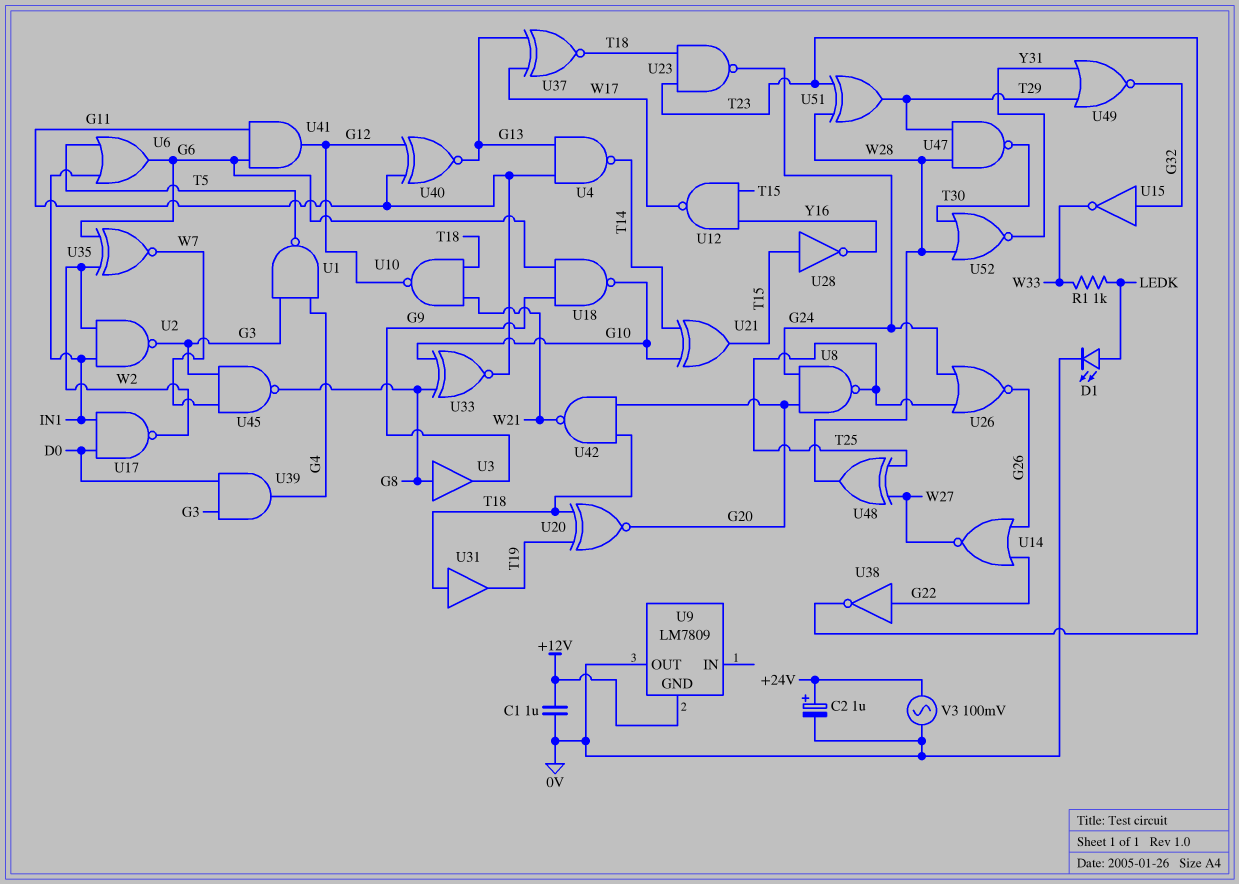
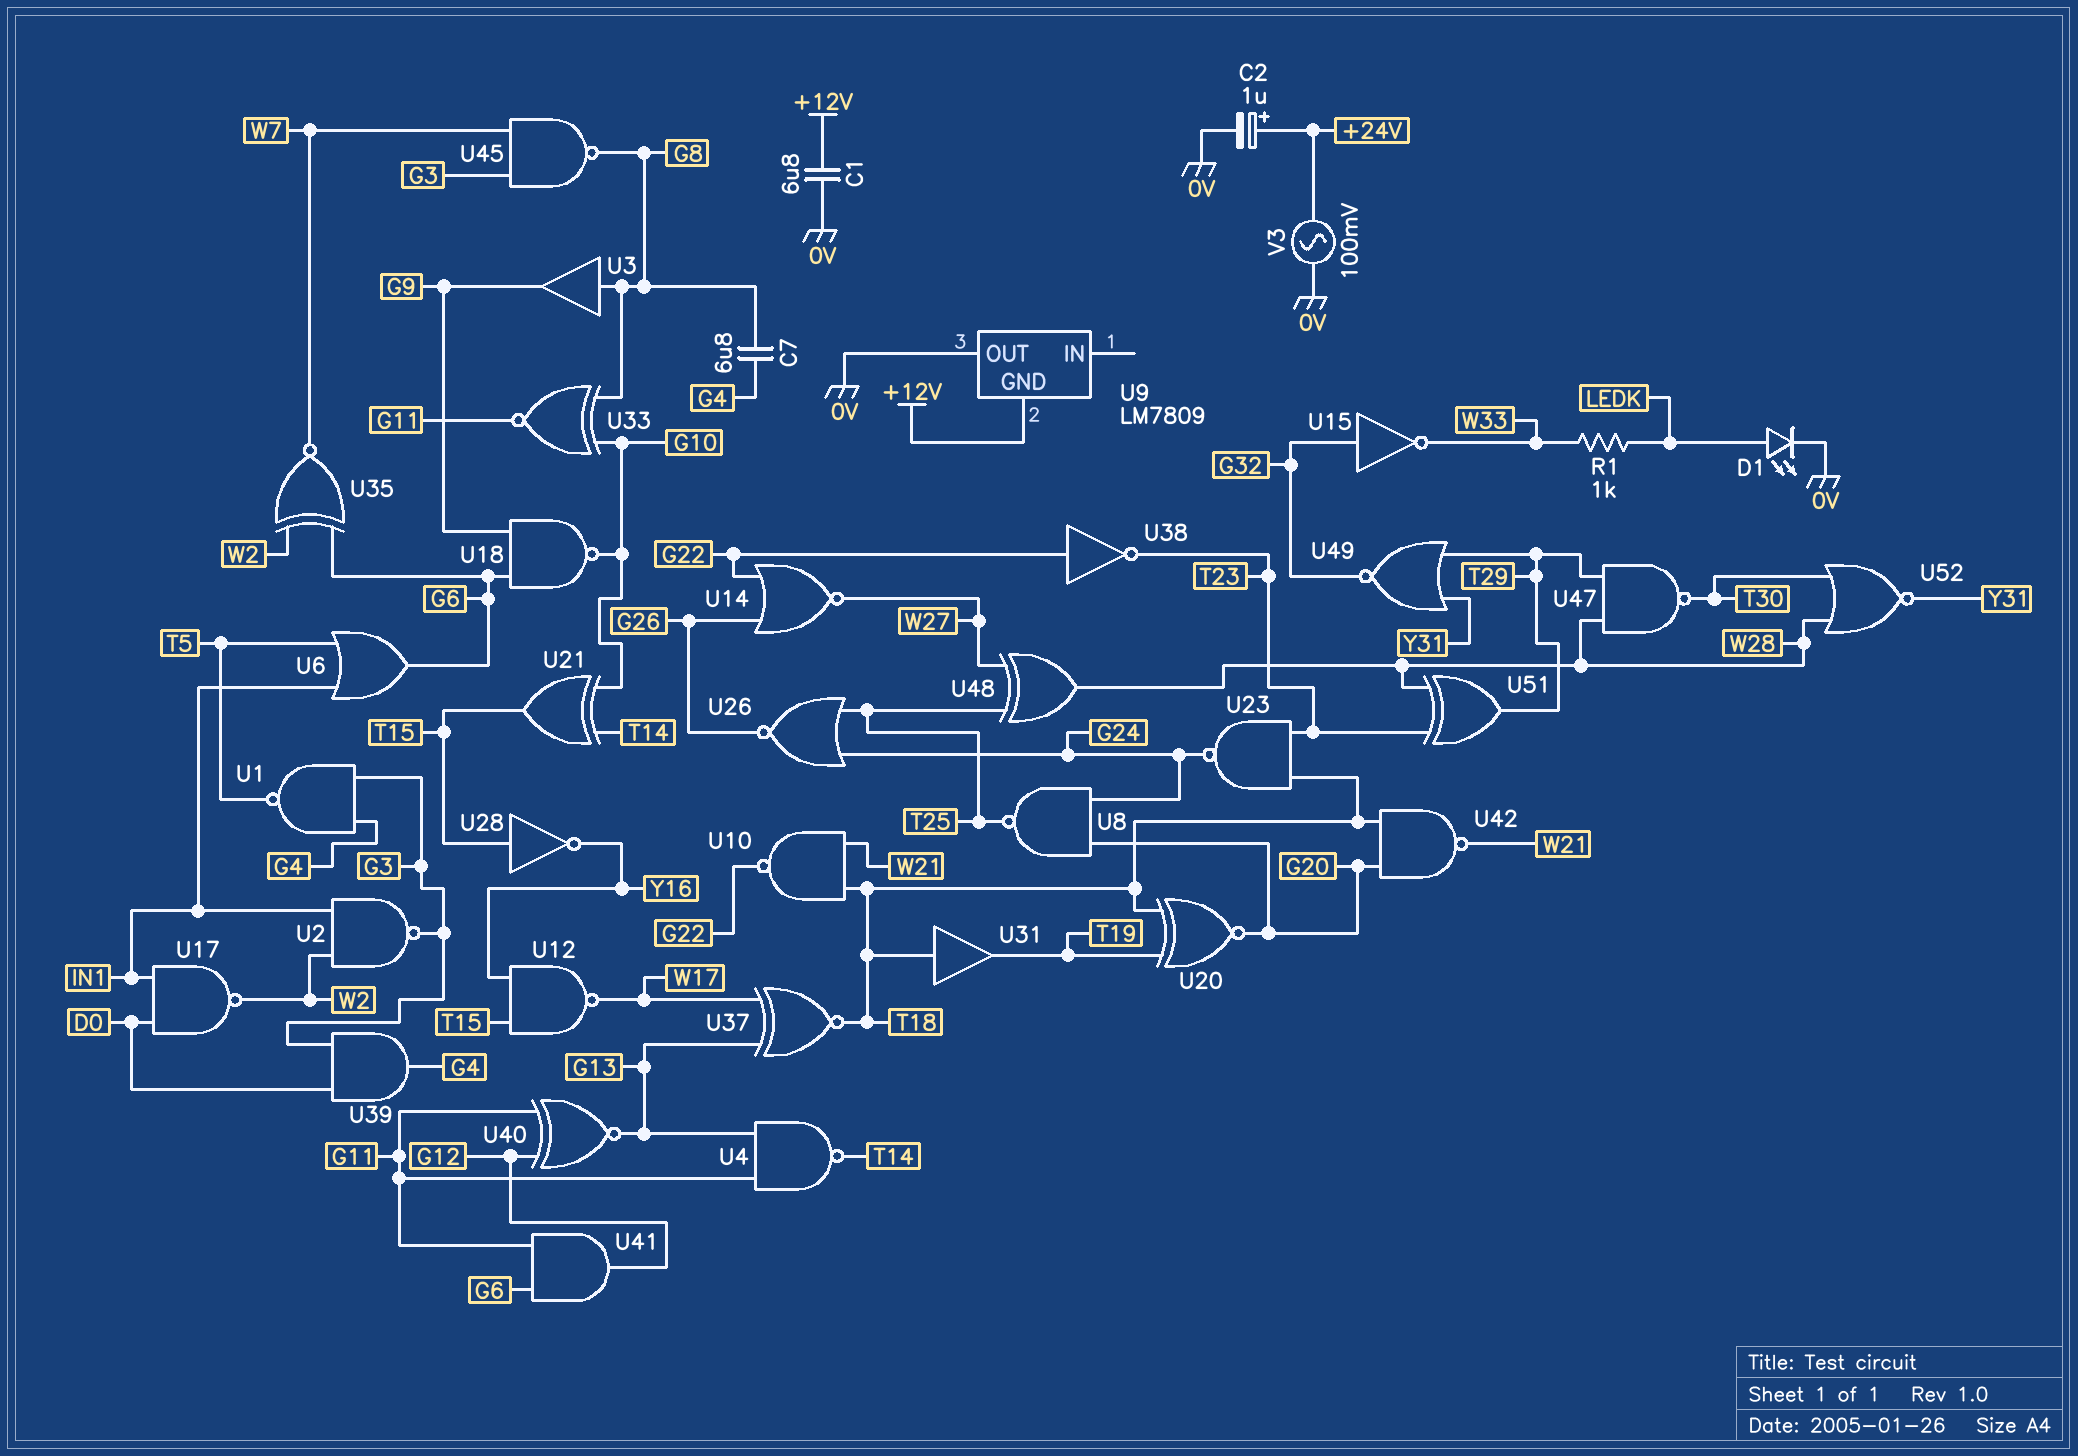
C1: 1uF (+12V, 0V) -> 6.8uF (+12V, 0V)
C7: none -> 6.8uF (G4, G8)
U10: NAND (in T18, in W21, out G12) -> NAND (in T18, in W21, out G22)

